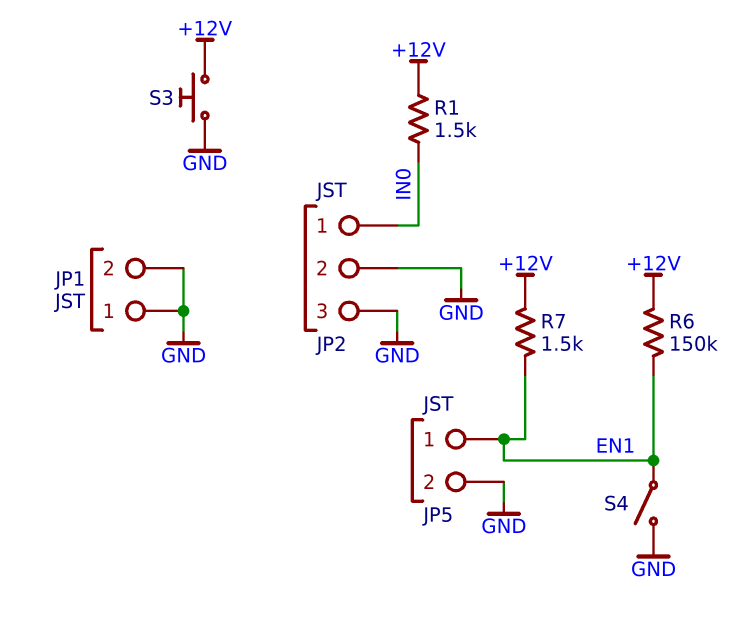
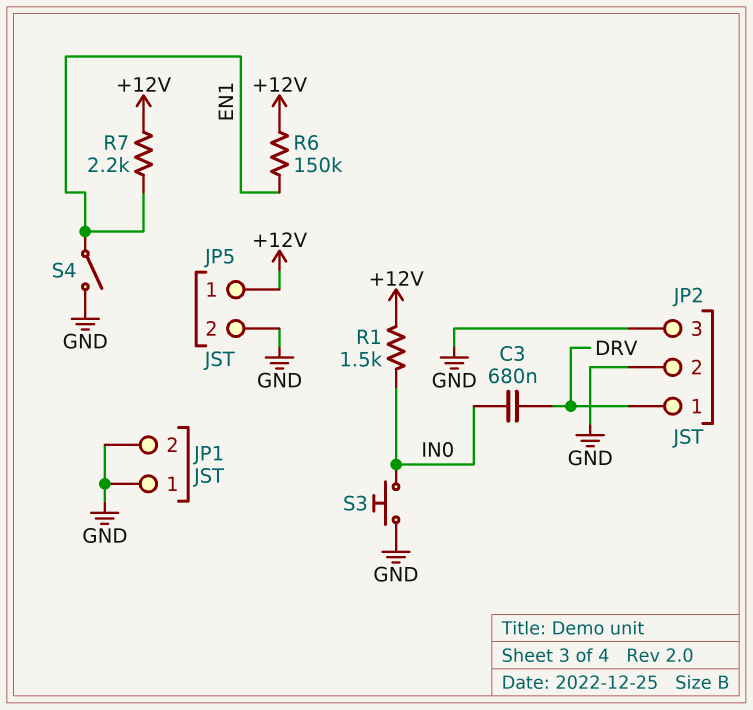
C3: none -> 680nF (DRV, IN0)
JP2 pin 1: IN0 -> DRV
JP5 pin 1: EN1 -> +12V
R7: 1.5k (+12V, EN1) -> 2.2k (+12V, EN1)
S3: button (+12V, GND) -> button (GND, IN0)

